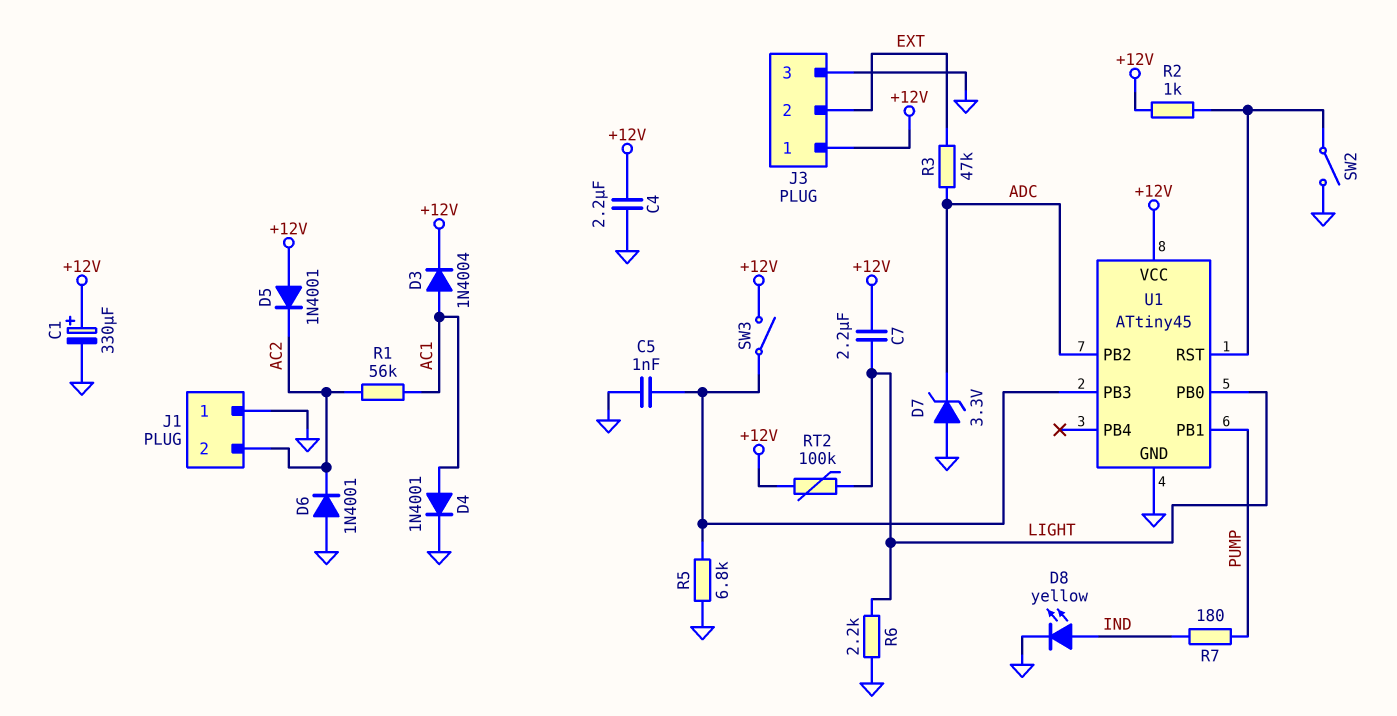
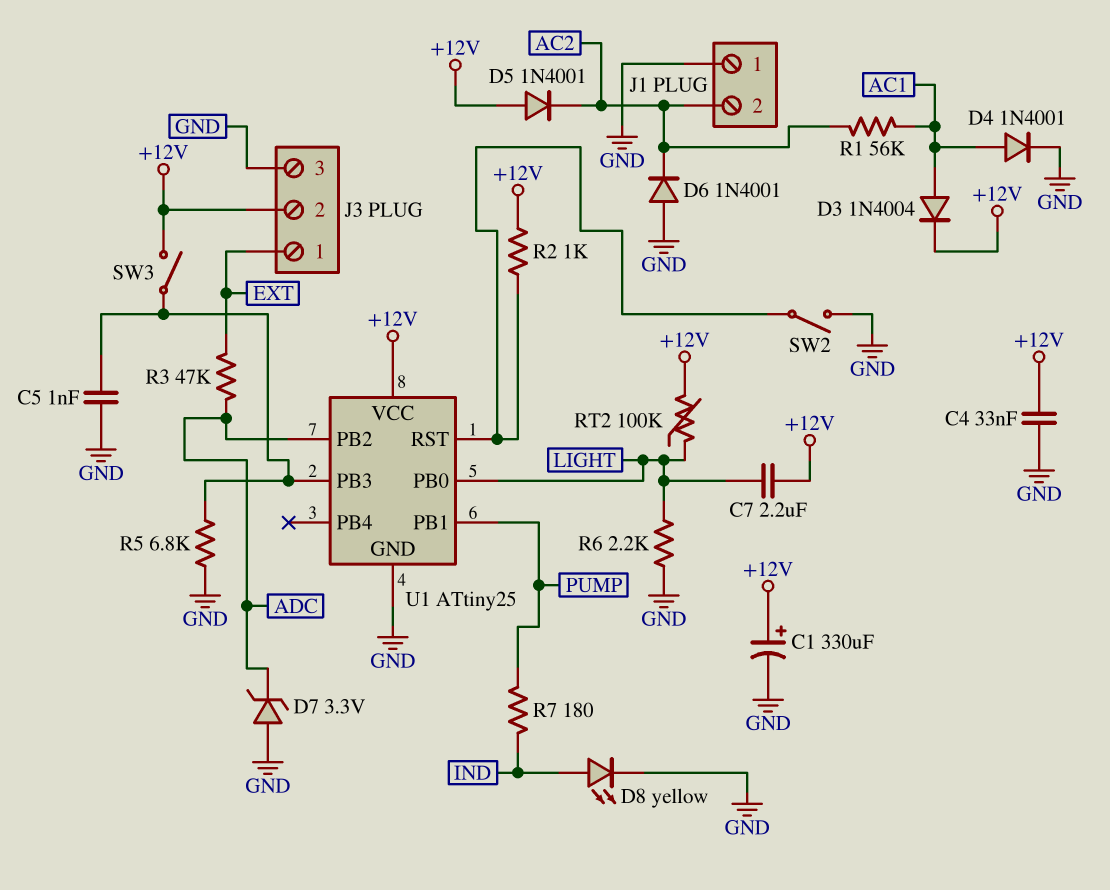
C4: 2.2uF (+12V, GND) -> 33nF (+12V, GND)
J3 pin 1: +12V -> EXT
J3 pin 2: EXT -> +12V
U1: ATtiny45 -> ATtiny25

